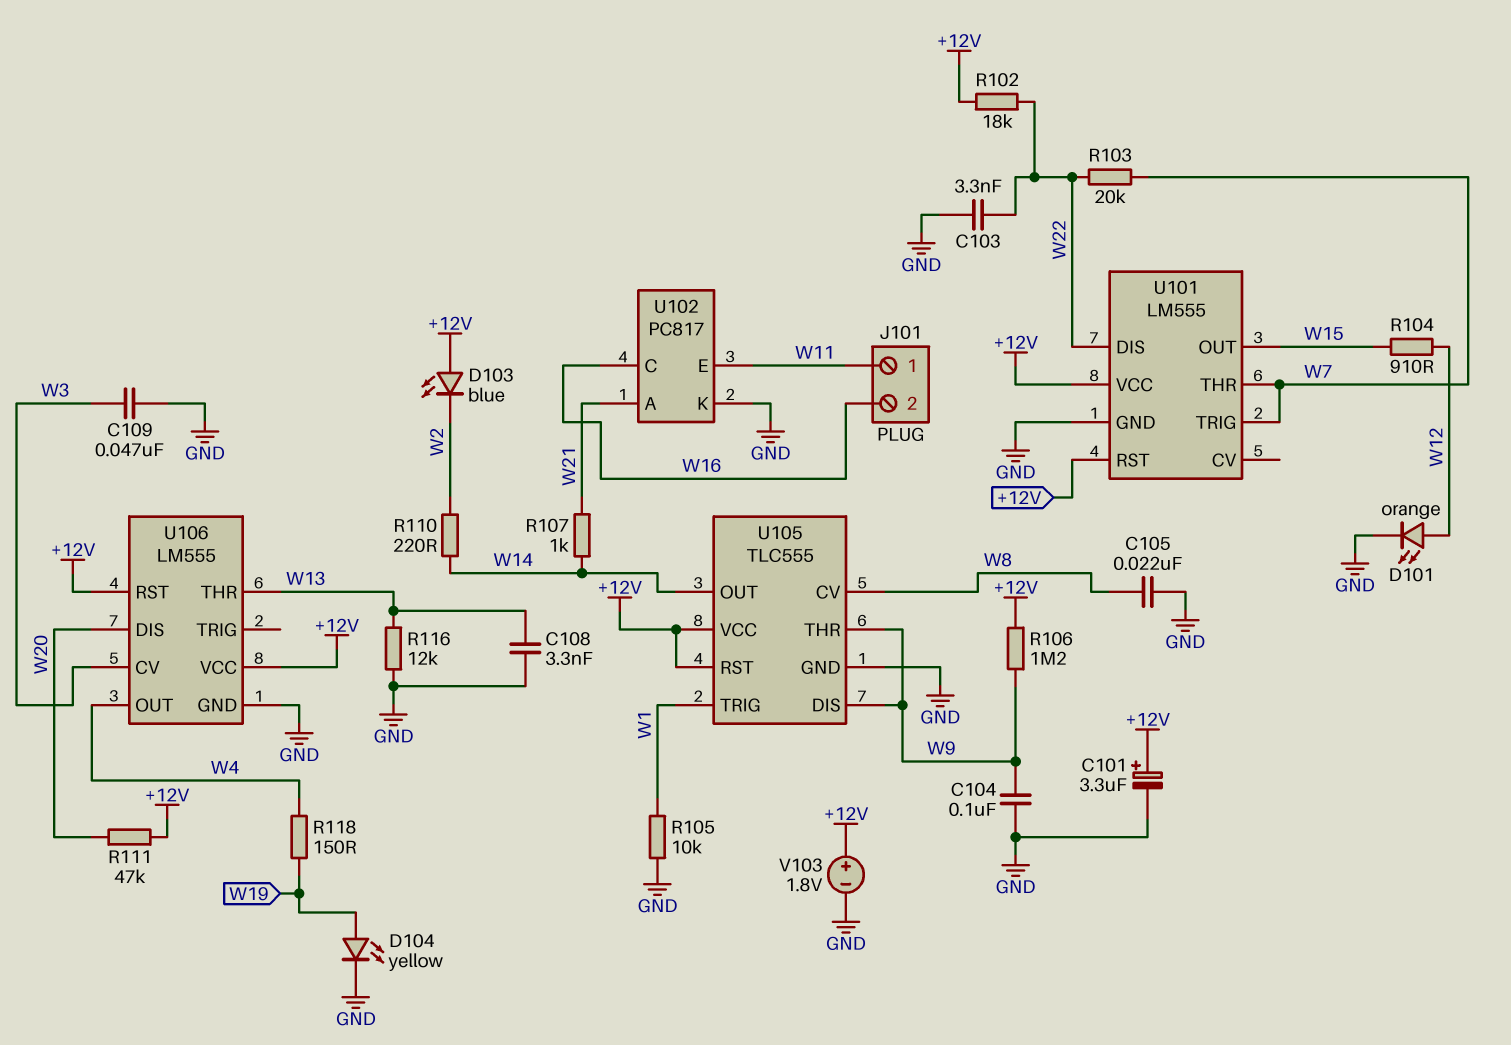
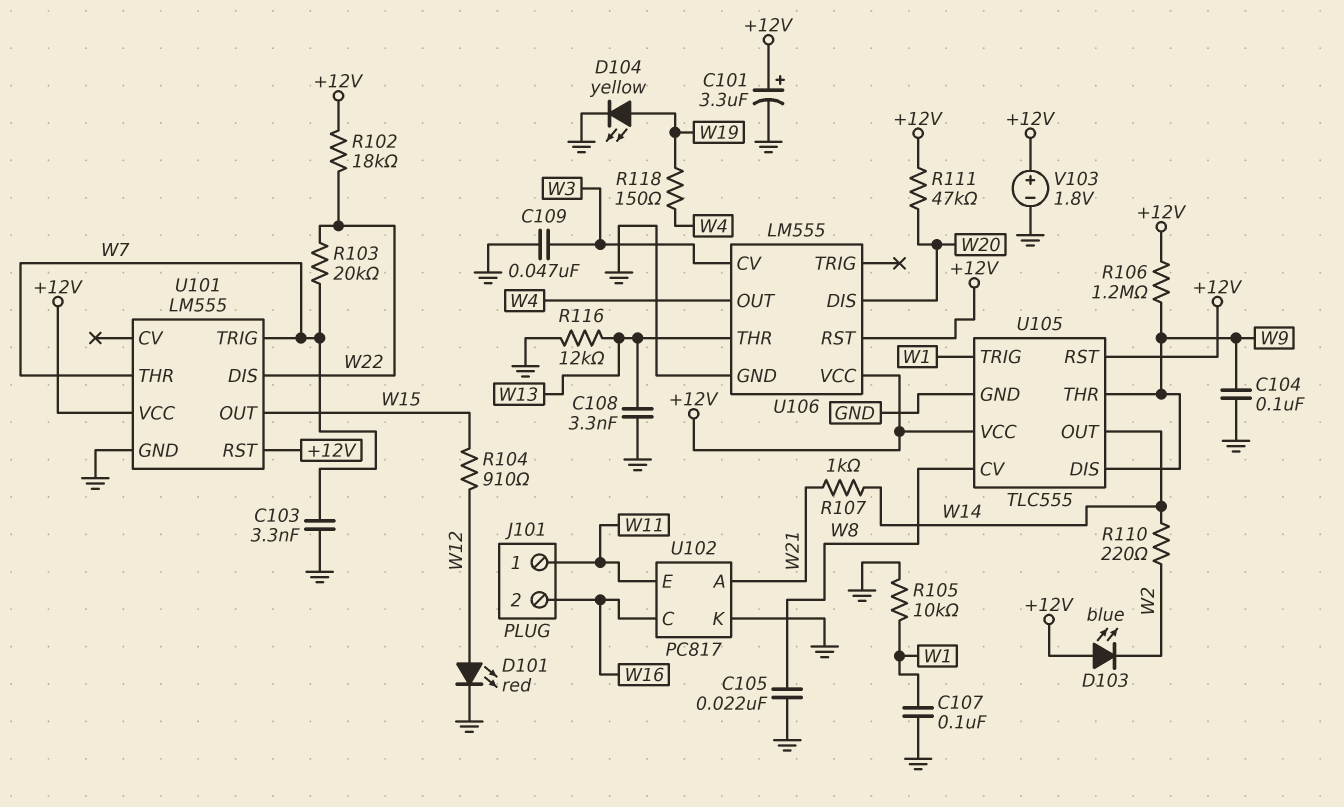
C103: 3.3nF (GND, W22) -> 3.3nF (GND, W7)
C107: none -> 100nF (GND, W1)
D101: LED orange (A W12, K GND) -> LED red (A W12, K GND)

